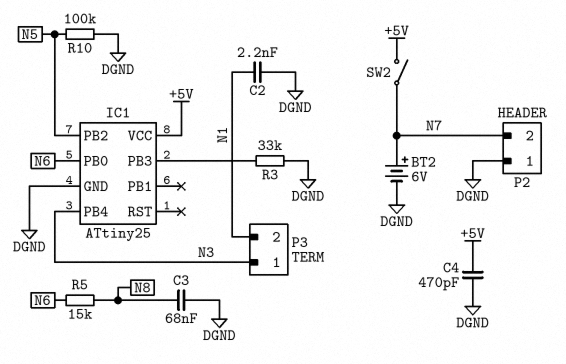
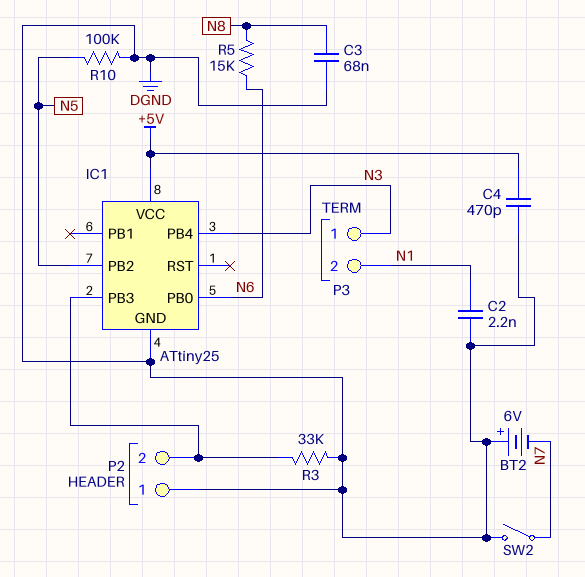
BT2: 6V (plus N7, minus DGND) -> 6V (plus DGND, minus N7)
P2 pin 2: N7 -> IC1/PB3
SW2: switch (+5V, N7) -> switch (DGND, N7)

